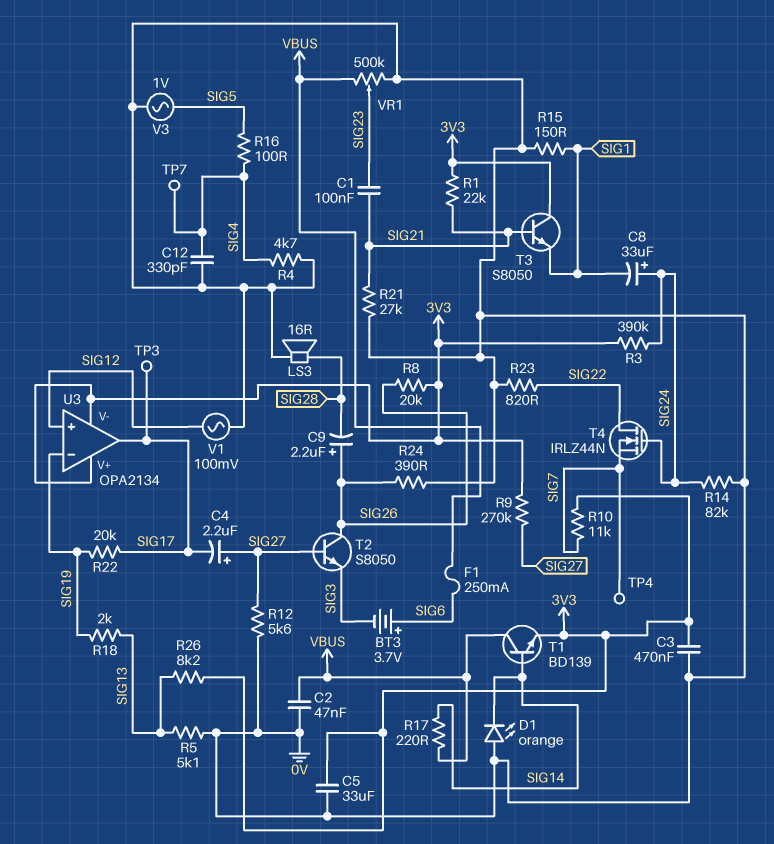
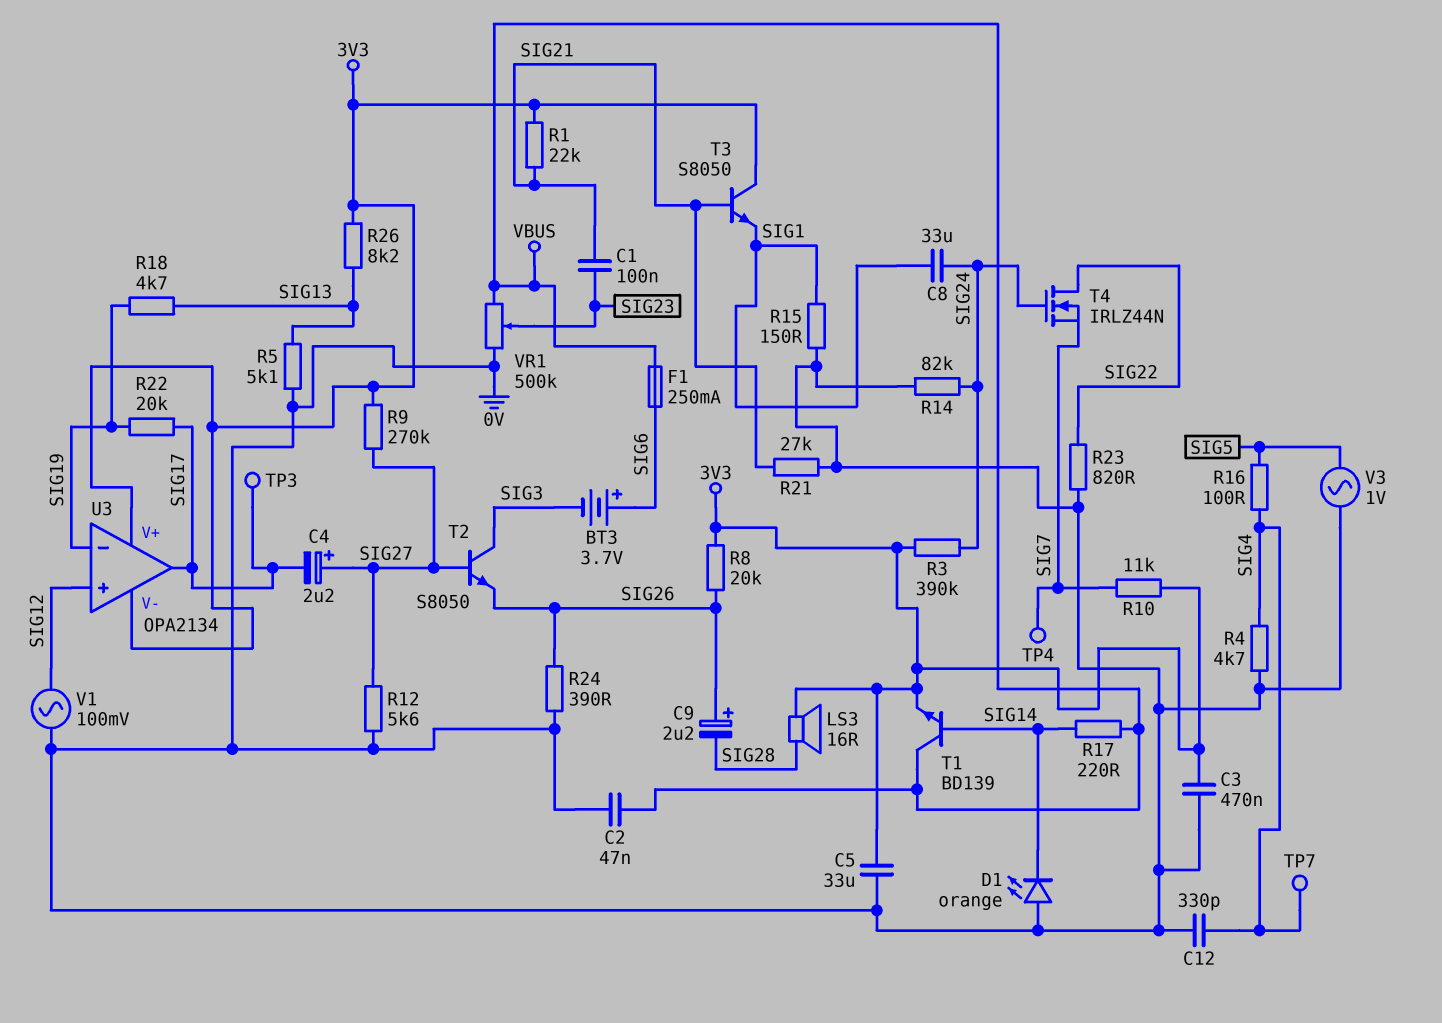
C8: 33uF (plus SIG24, minus SIG1) -> 33uF (SIG1, SIG24)
LS3: speaker 16R (0V, SIG28) -> speaker 16R (3V3, SIG28)
R18: 2k (SIG13, SIG19) -> 4.7k (SIG13, SIG19)
T2: NPN S8050 (B SIG27, C SIG26, E SIG3) -> NPN S8050 (B SIG27, C SIG3, E SIG26)

